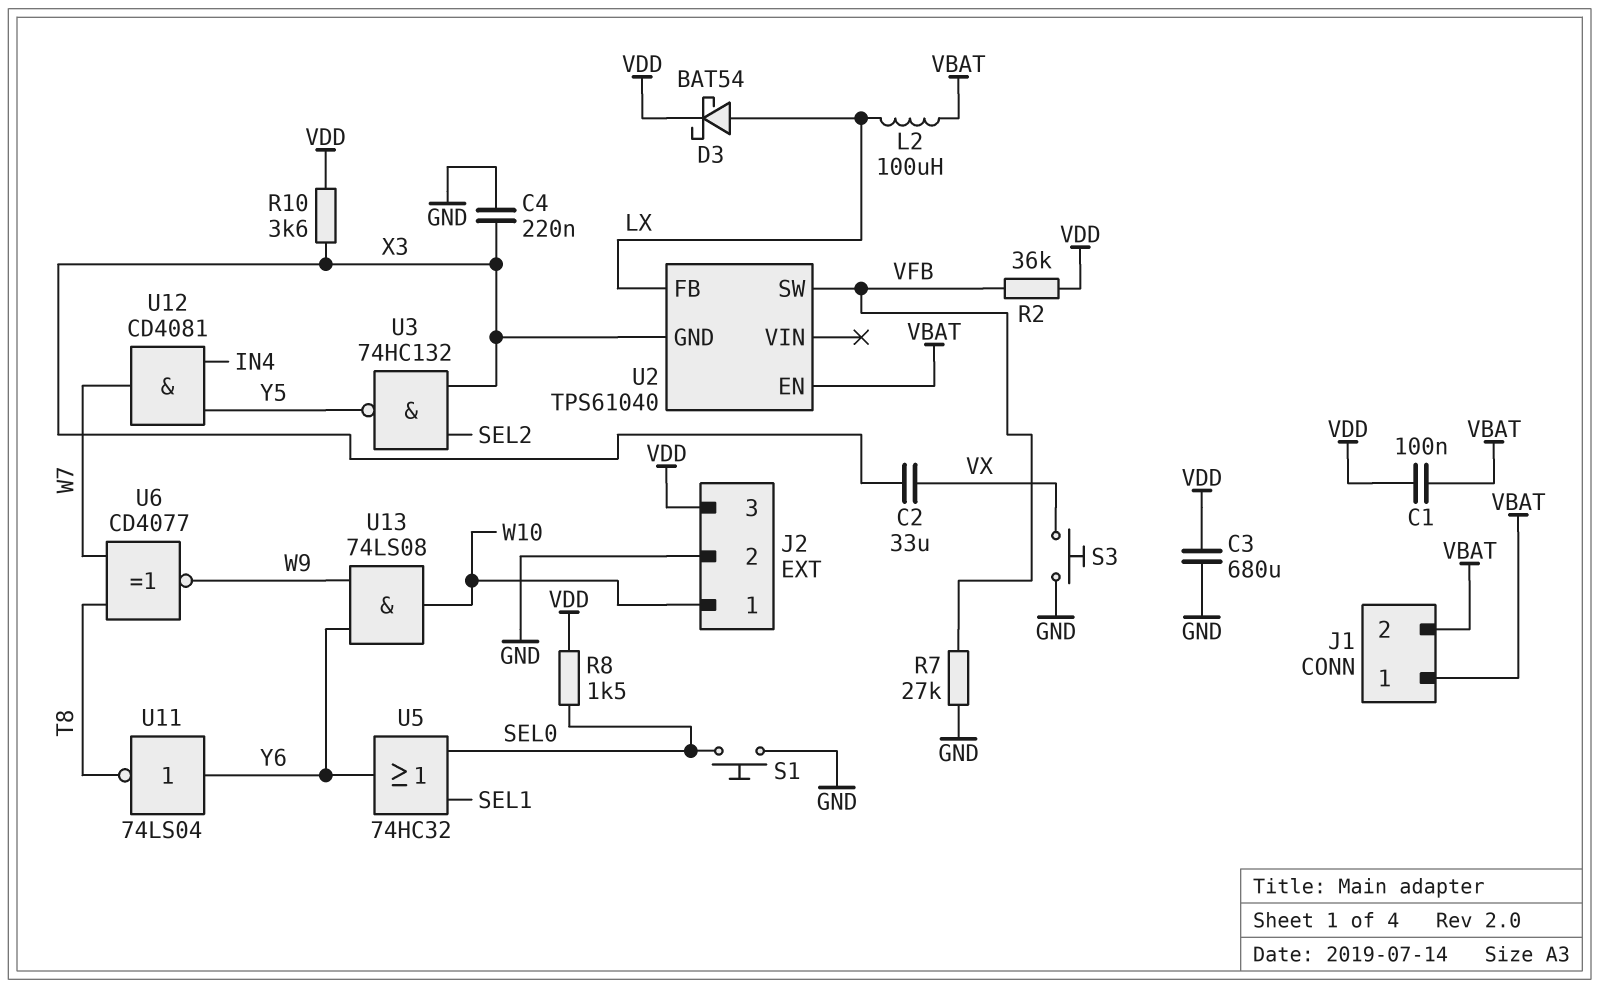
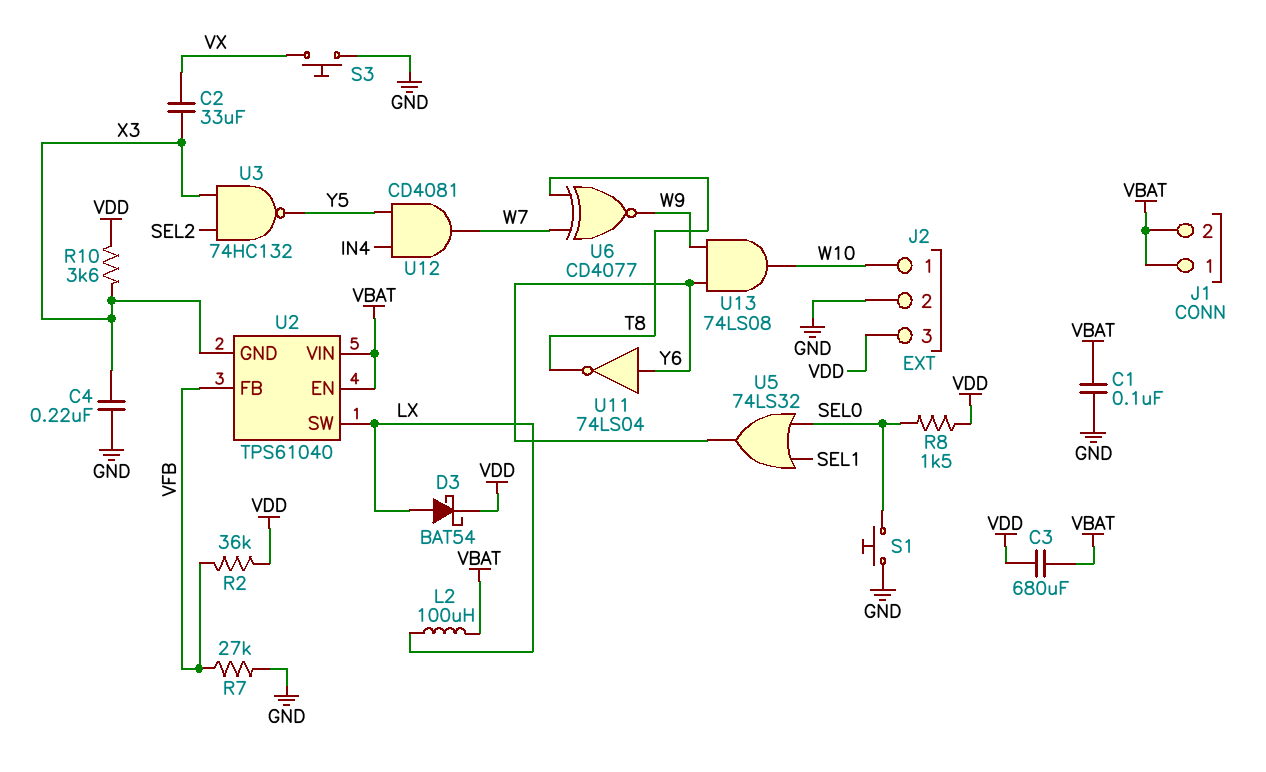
C1: 100nF (VBAT, VDD) -> 100nF (GND, VBAT)
C3: 680uF (GND, VDD) -> 680uF (VBAT, VDD)
U2 pin FB: LX -> VFB
U2 pin SW: VFB -> LX
U2 pin VIN: none -> VBAT
U5: OR 74HC32 (in SEL0, in SEL1, out Y6) -> OR 74LS32 (in SEL0, in SEL1, out Y6)

